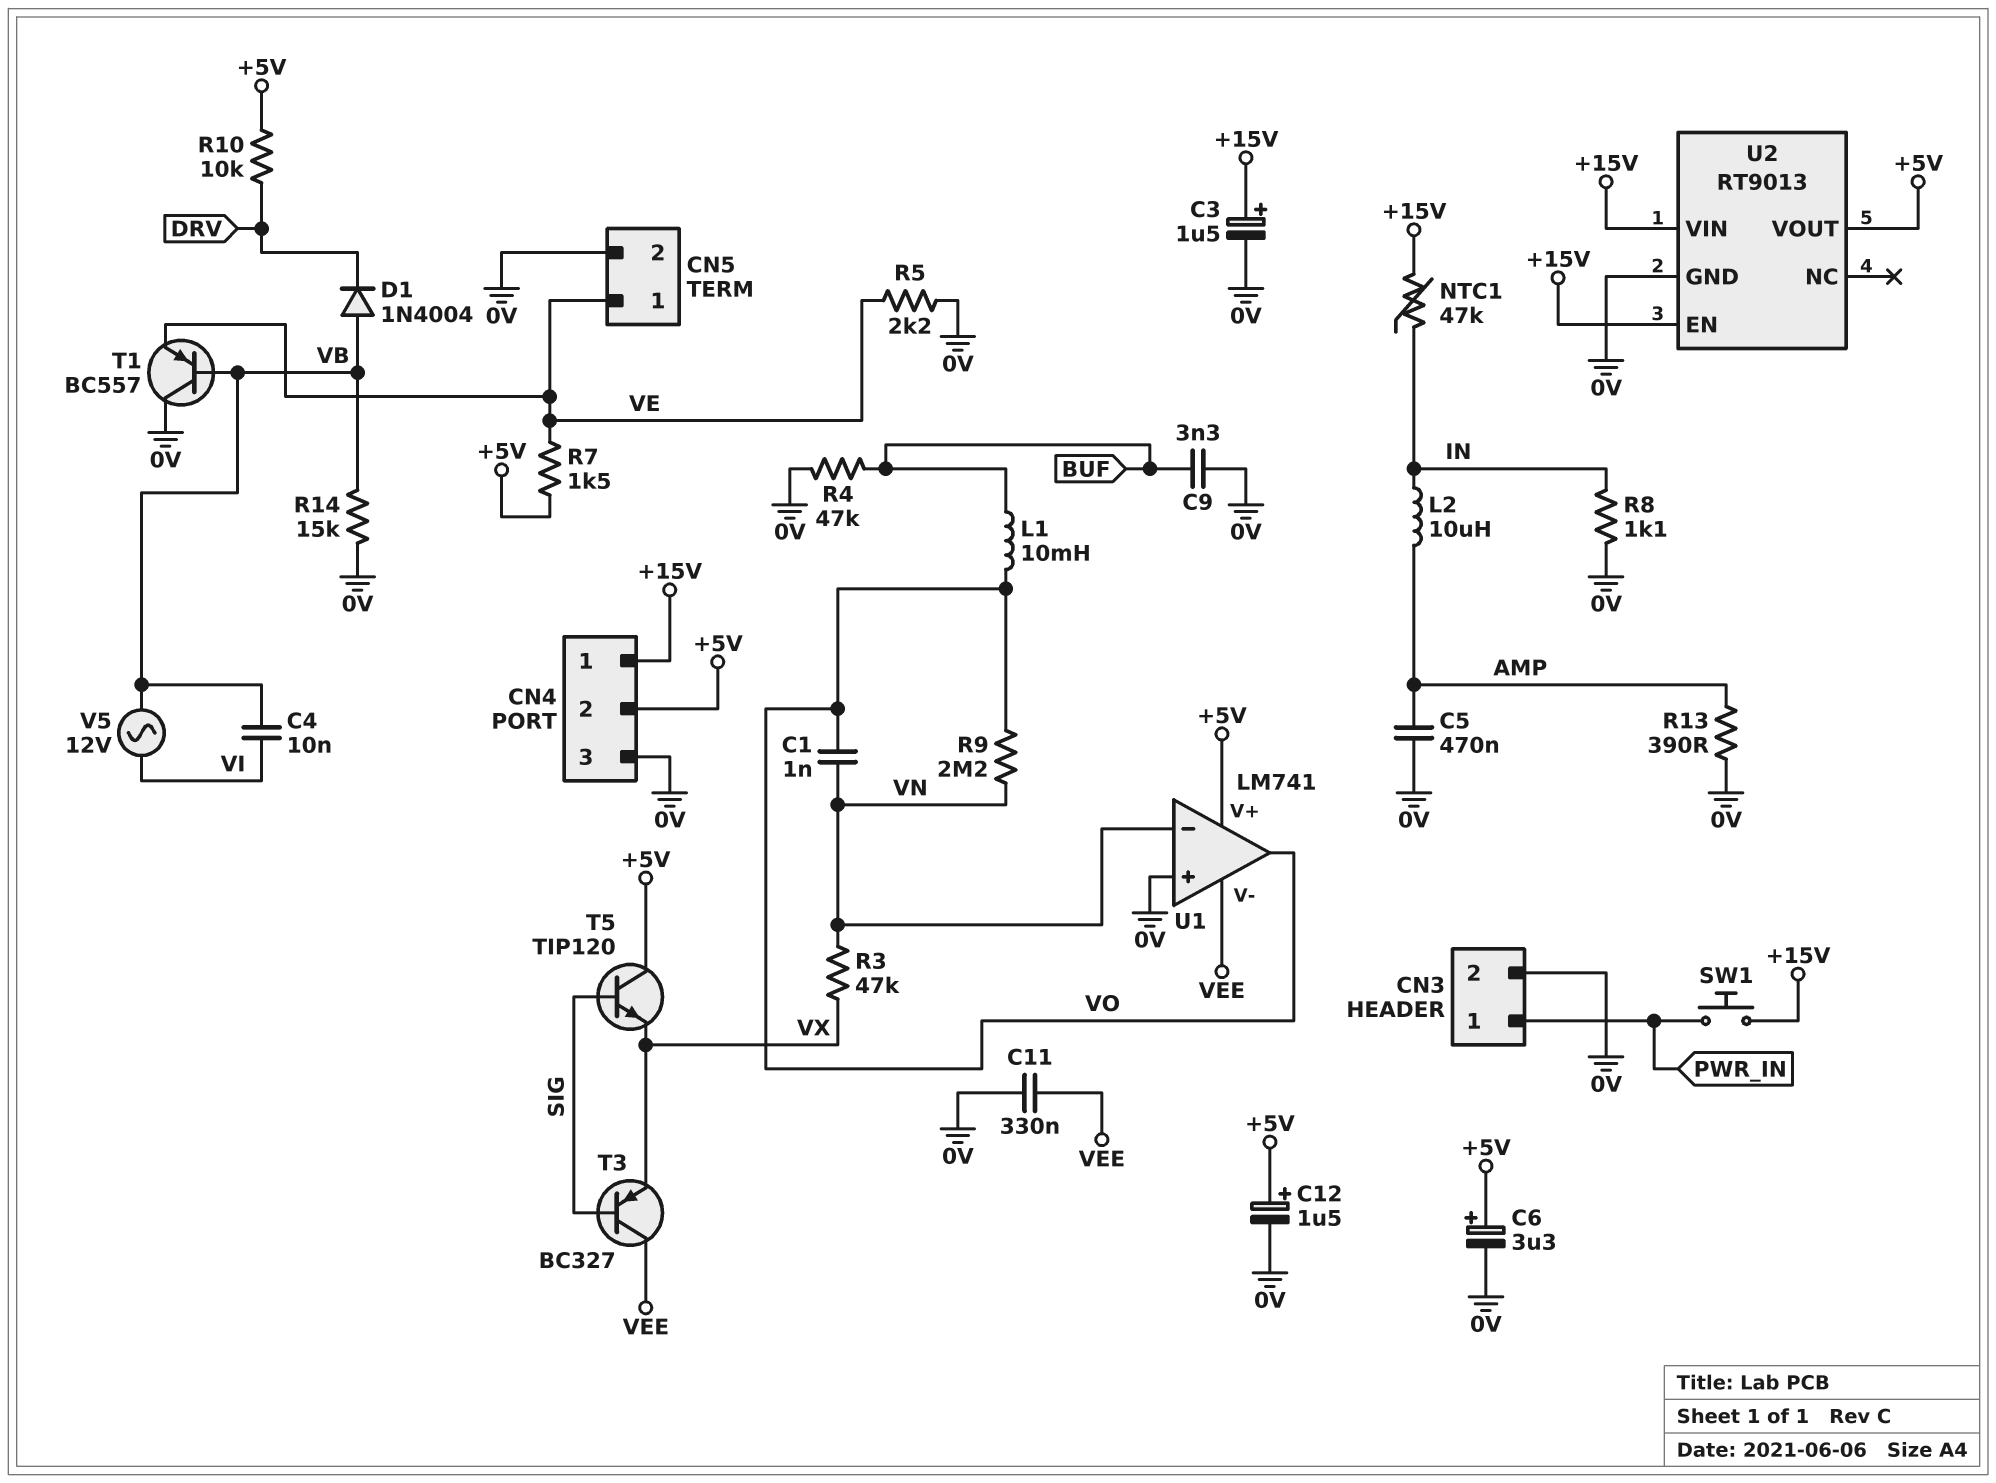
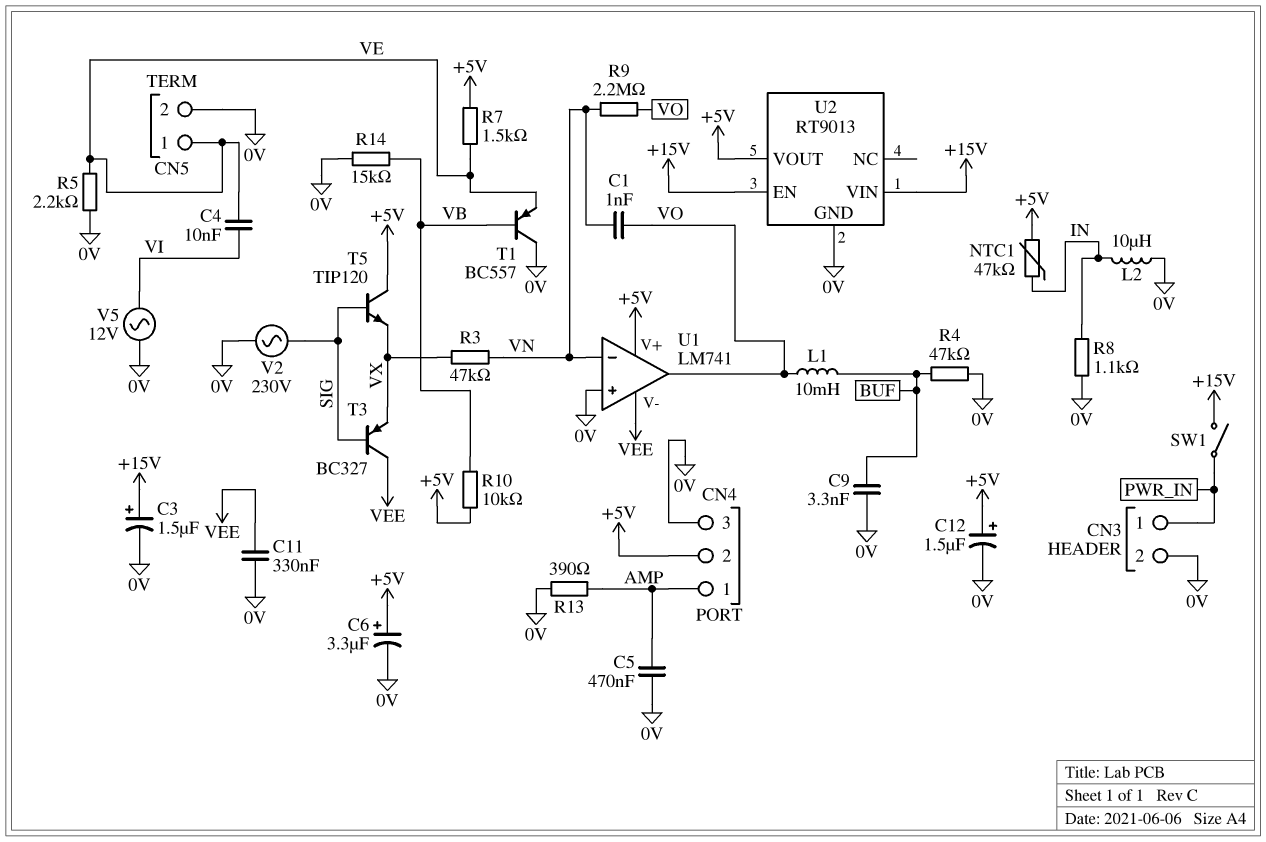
C4: 10nF (VB, VI) -> 10nF (VE, VI)
CN4 pin 1: +15V -> AMP
D1: diode 1N4004 (A VB, K DRV) -> none
L2: 10uH (AMP, IN) -> 10uH (0V, IN)
NTC1: 47k (+15V, IN) -> 47k (+5V, IN)
R10: 10k (+5V, DRV) -> 10k (+5V, VB)
SW1: button (+15V, PWR_IN) -> switch (+15V, PWR_IN)
V2: none -> AC 230V (0V, SIG)
V5: AC 12V (VB, VI) -> AC 12V (0V, VI)

